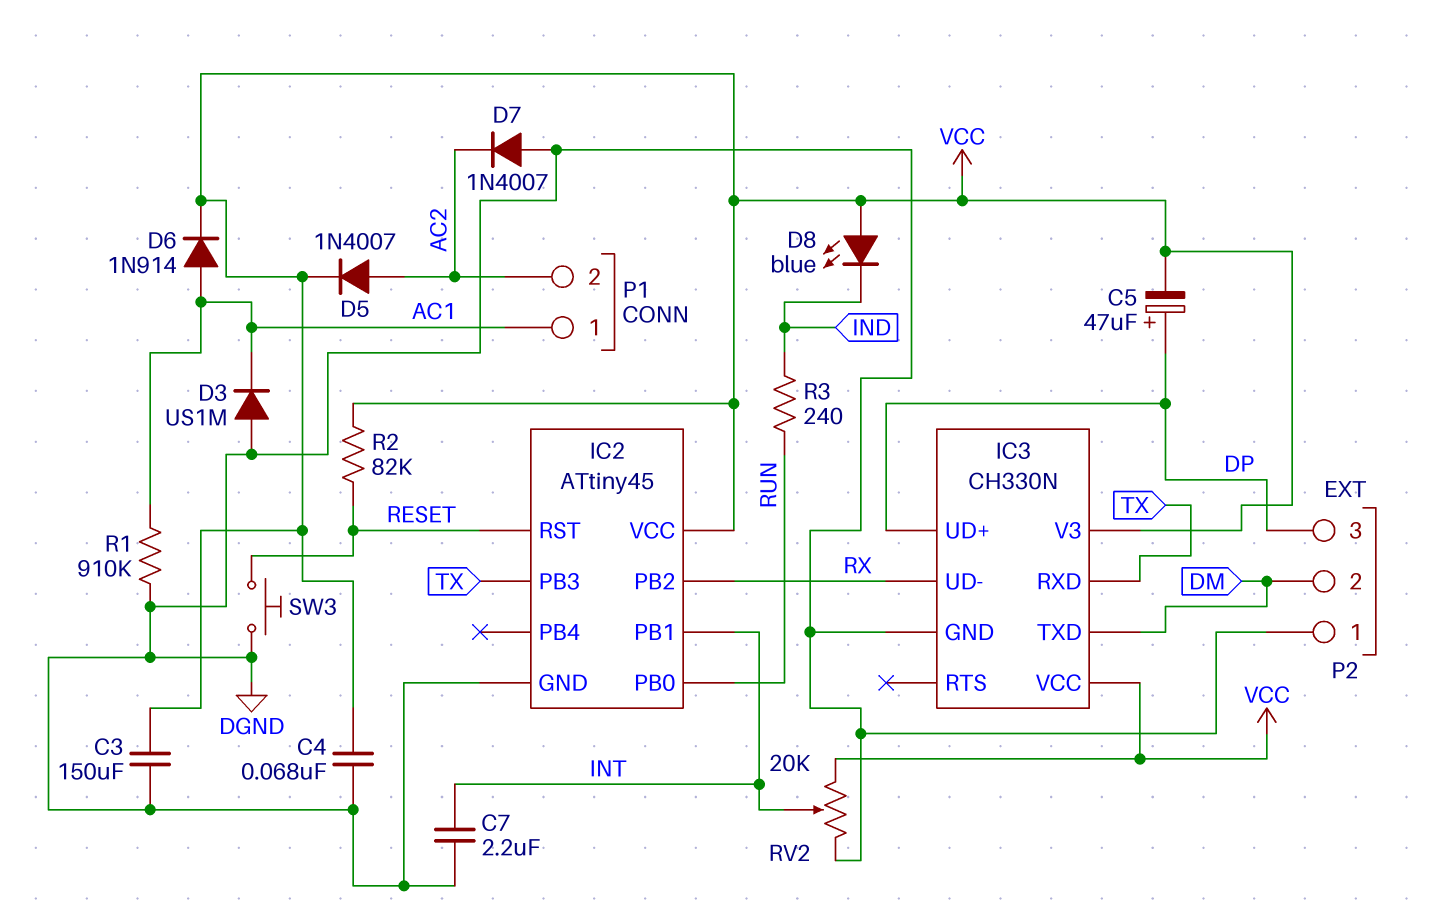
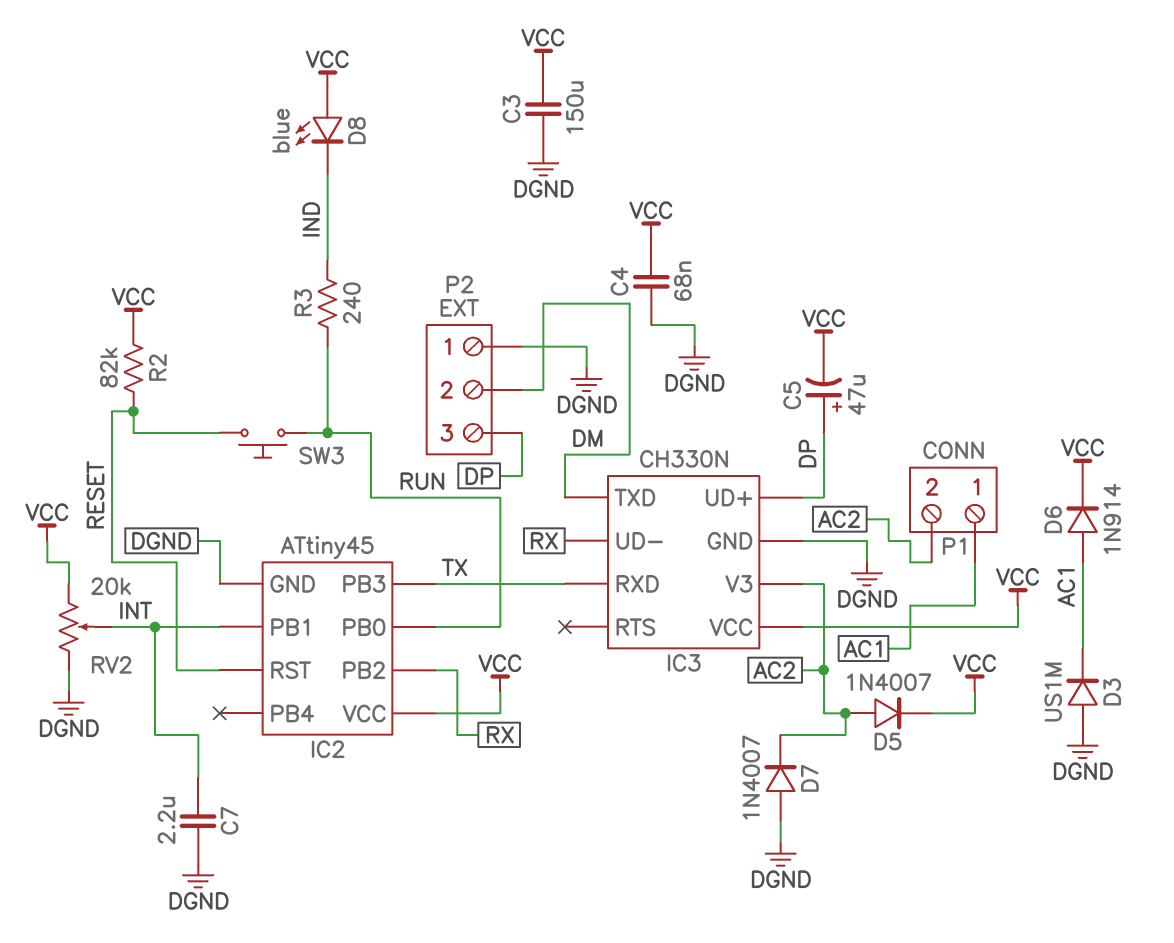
IC3 pin V3: VCC -> AC2
R1: 910k (AC1, DGND) -> none
SW3: button (DGND, RESET) -> button (RESET, RUN)

